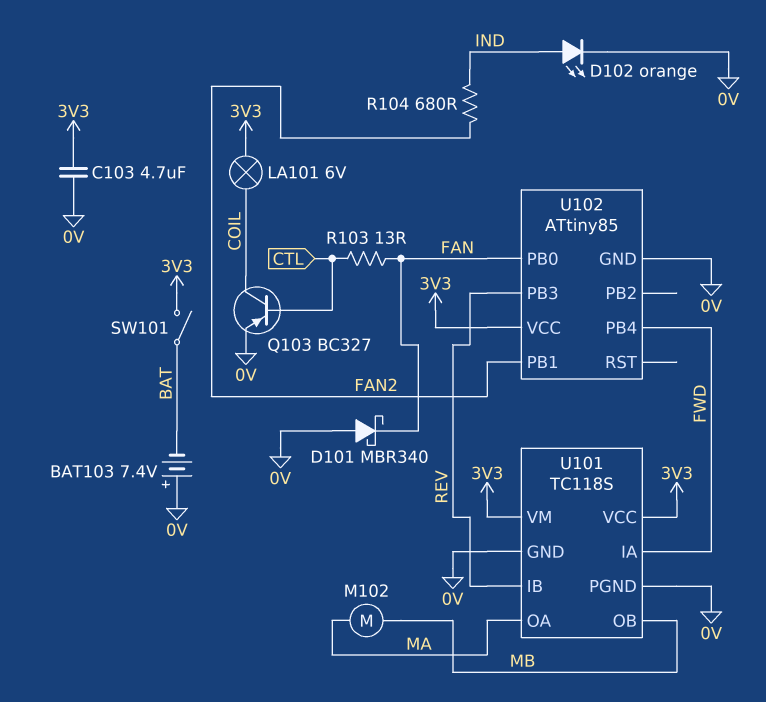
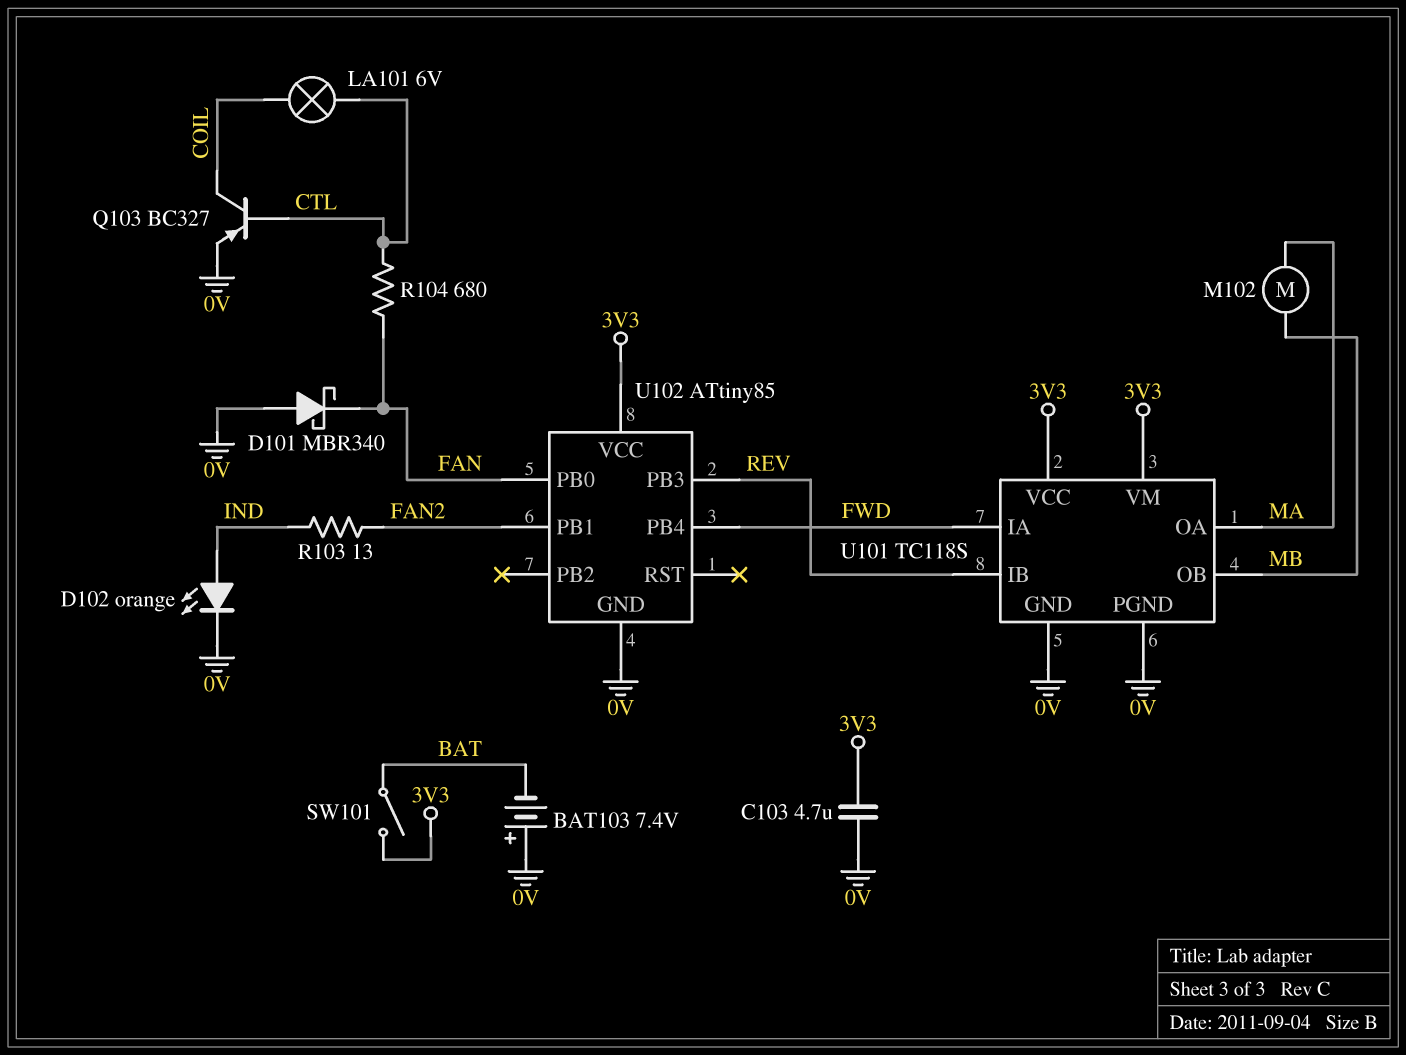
LA101: lamp 6V (3V3, COIL) -> lamp 6V (COIL, CTL)
R103: 13 (CTL, FAN) -> 13 (FAN2, IND)
R104: 680 (FAN2, IND) -> 680 (CTL, FAN)

